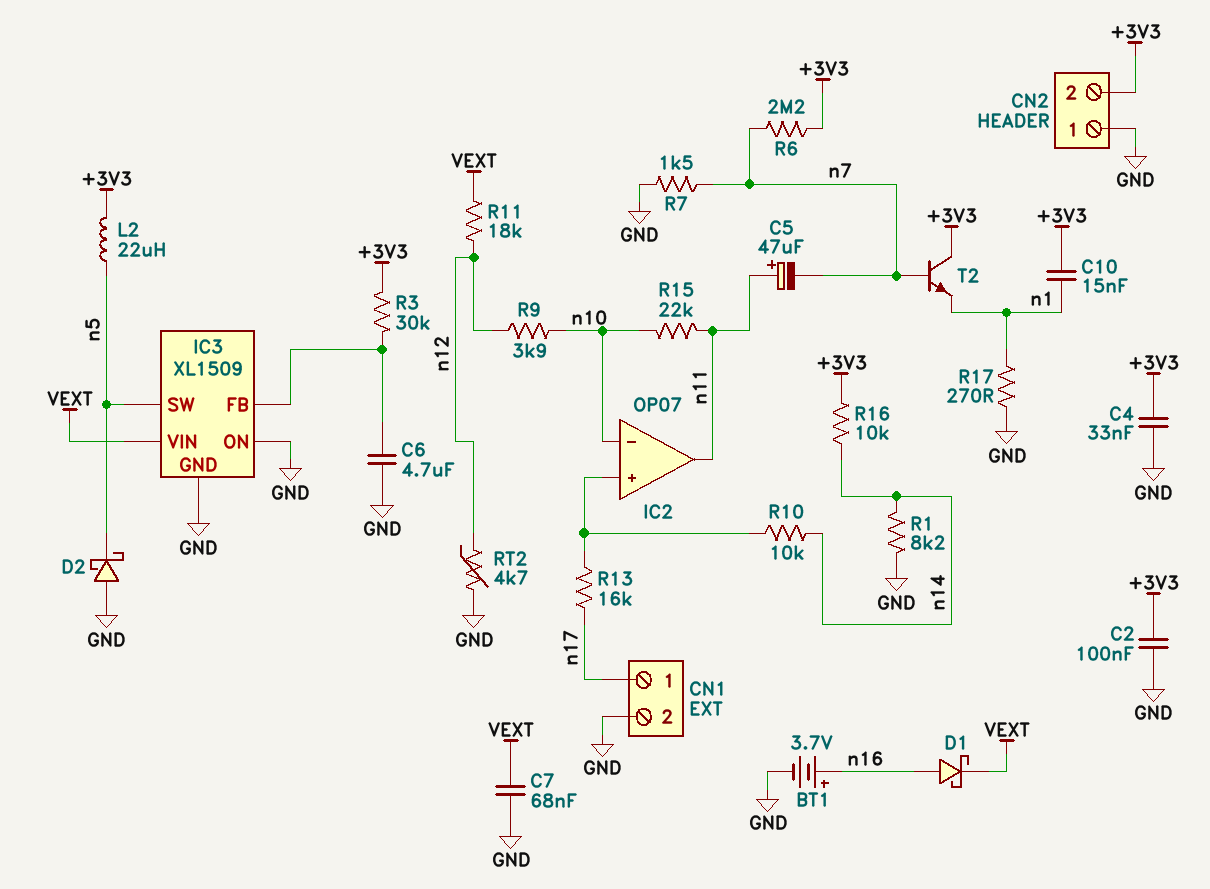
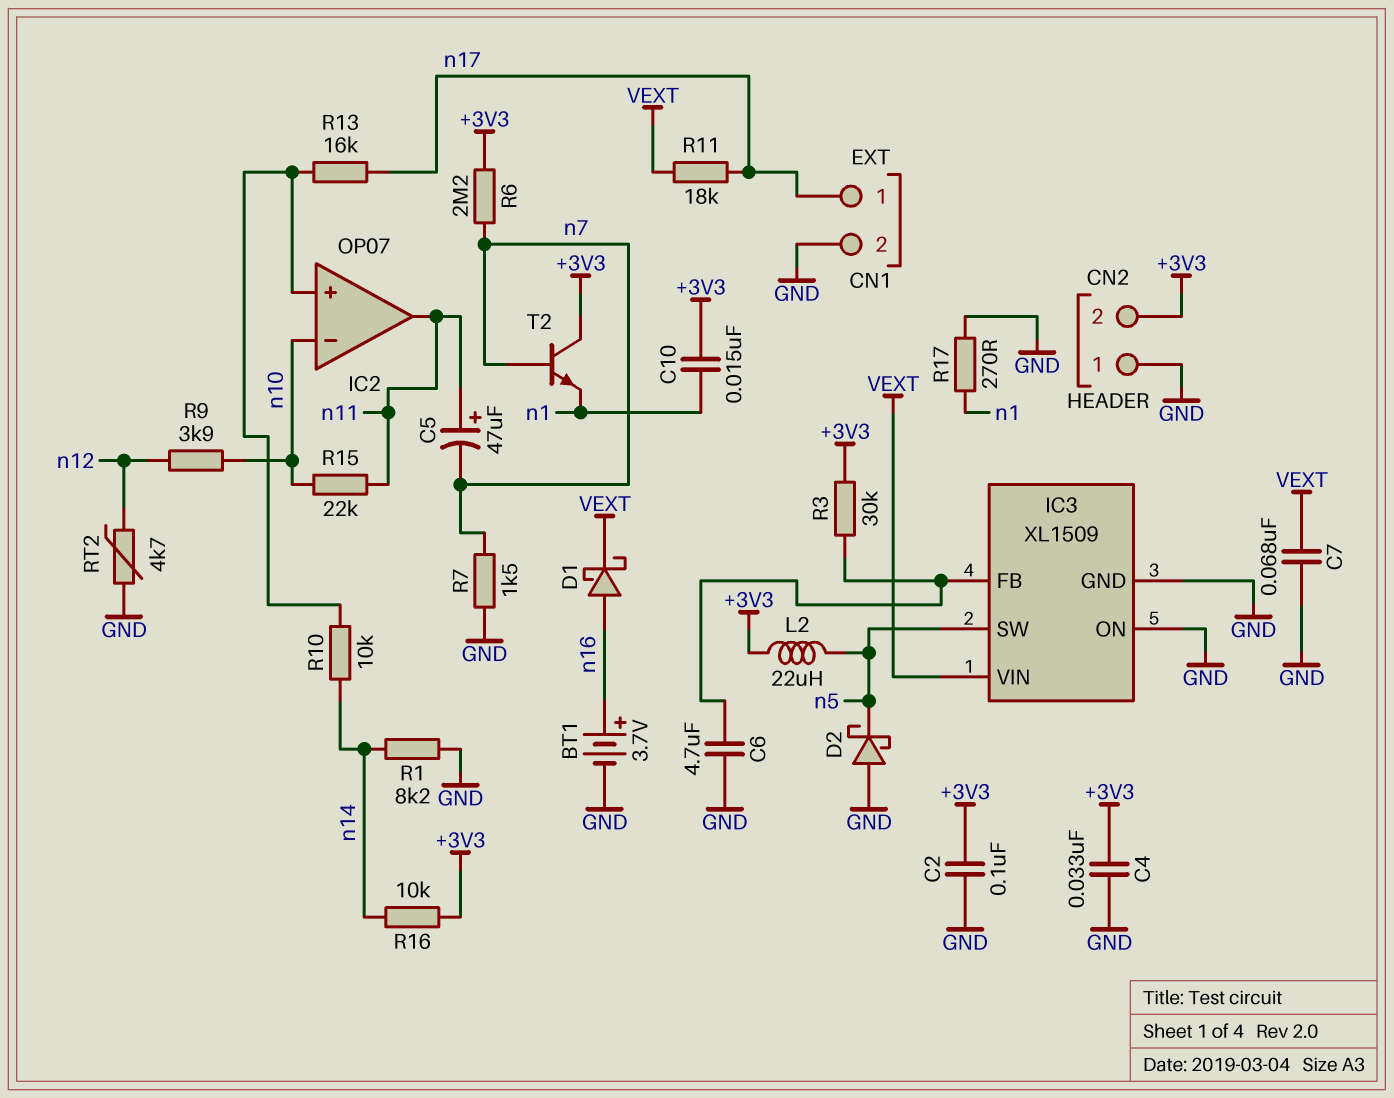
R11: 18k (VEXT, n12) -> 18k (VEXT, n17)

